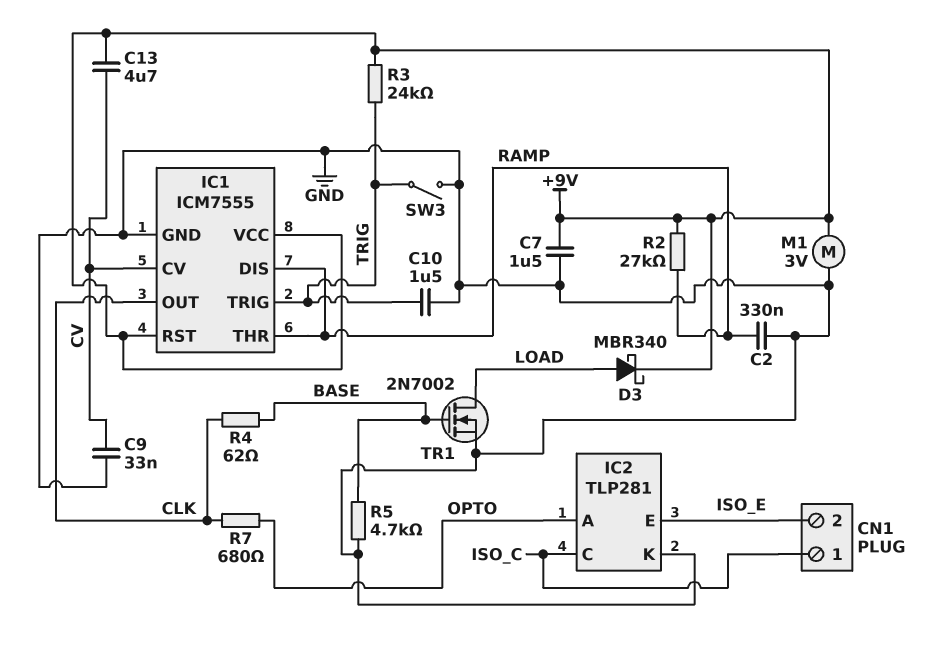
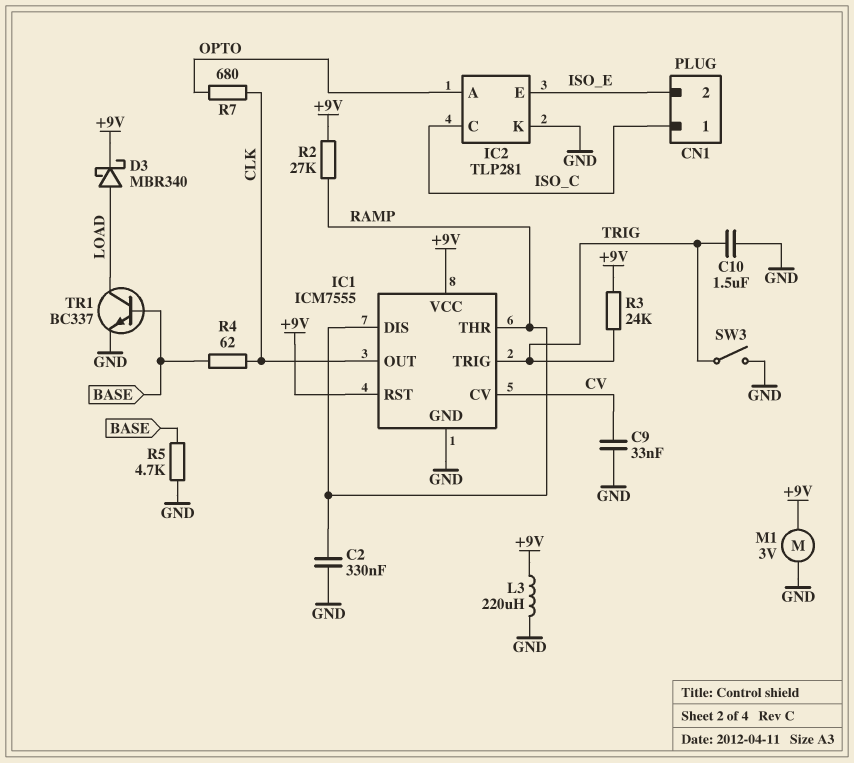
C7: 1.5uF (+9V, GND) -> none
C13: 4.7uF (+9V, CV) -> none
L3: none -> 220uH (+9V, GND)
TR1: NMOS 2N7002 (G BASE, D LOAD, S GND) -> NPN BC337 (B BASE, C LOAD, E GND)

